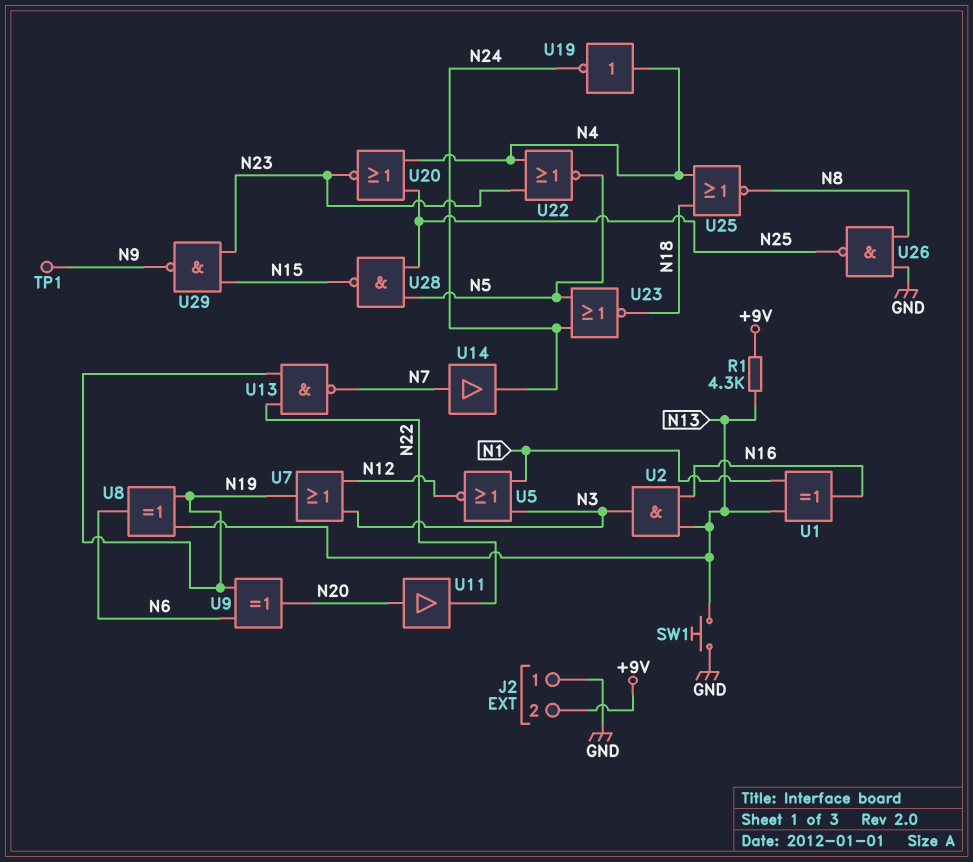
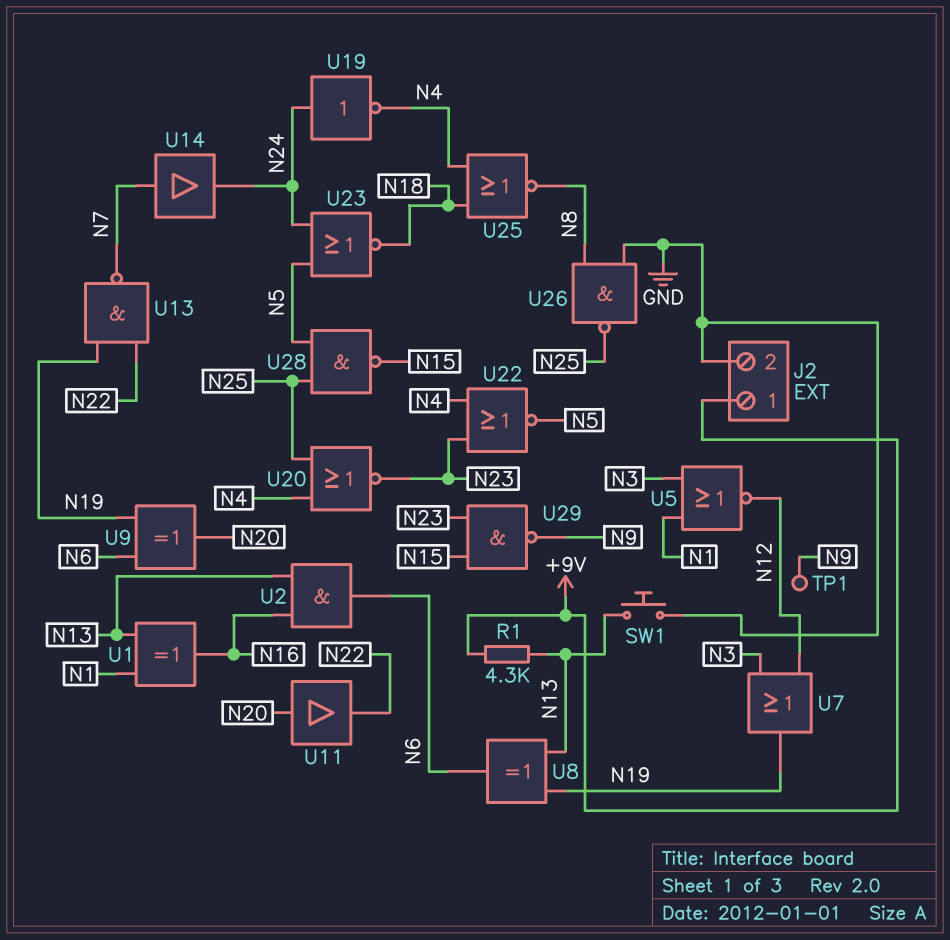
J2 pin 1: GND -> +9V
J2 pin 2: +9V -> GND
U2: AND (in N13, in N16, out N3) -> AND (in N13, in N16, out N6)
U19: NOT (in N4, out N24) -> NOT (in N24, out N4)

